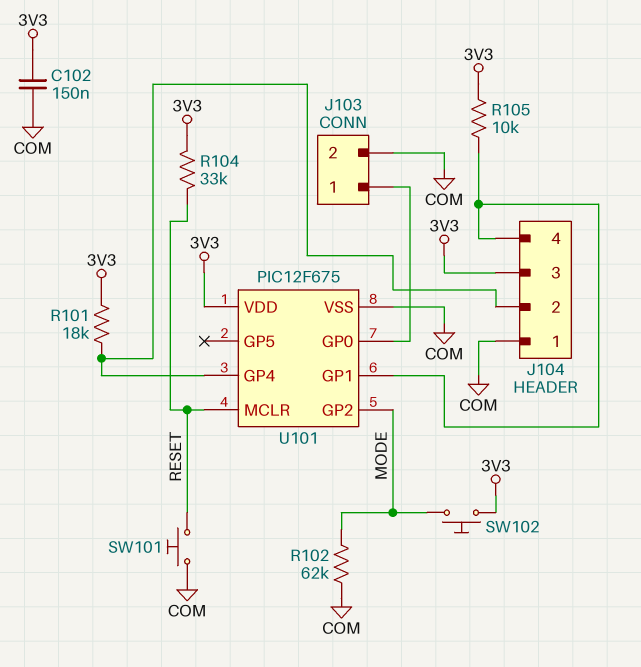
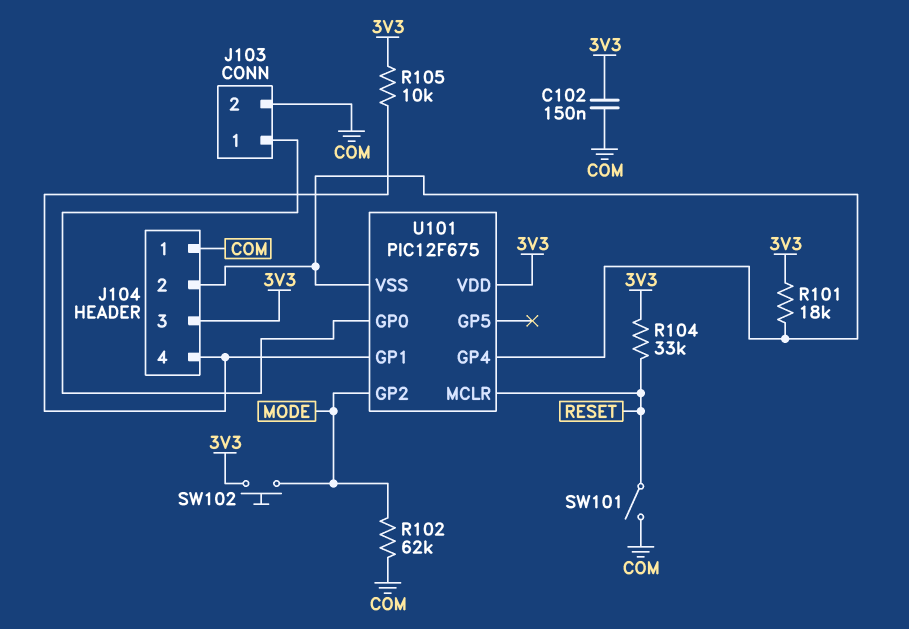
SW101: button (COM, RESET) -> switch (COM, RESET)
U101 pin VSS: COM -> J104/2

